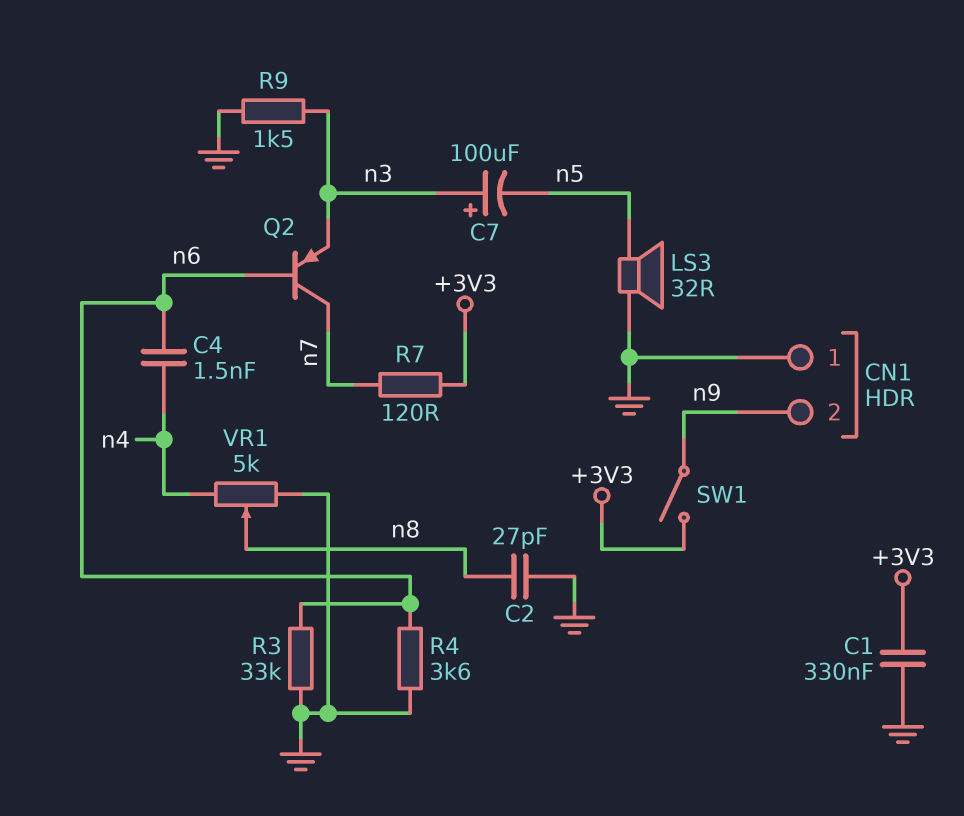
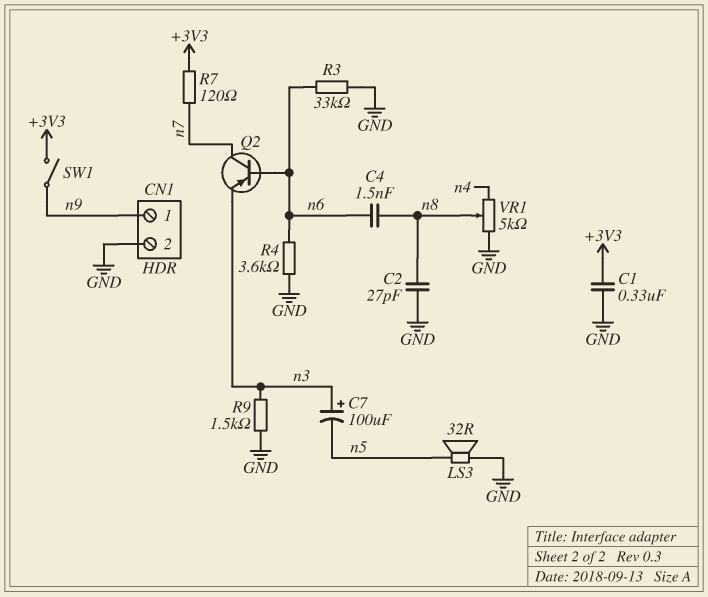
C4: 1.5nF (n4, n6) -> 1.5nF (n6, n8)
CN1 pin 1: GND -> n9
CN1 pin 2: n9 -> GND

